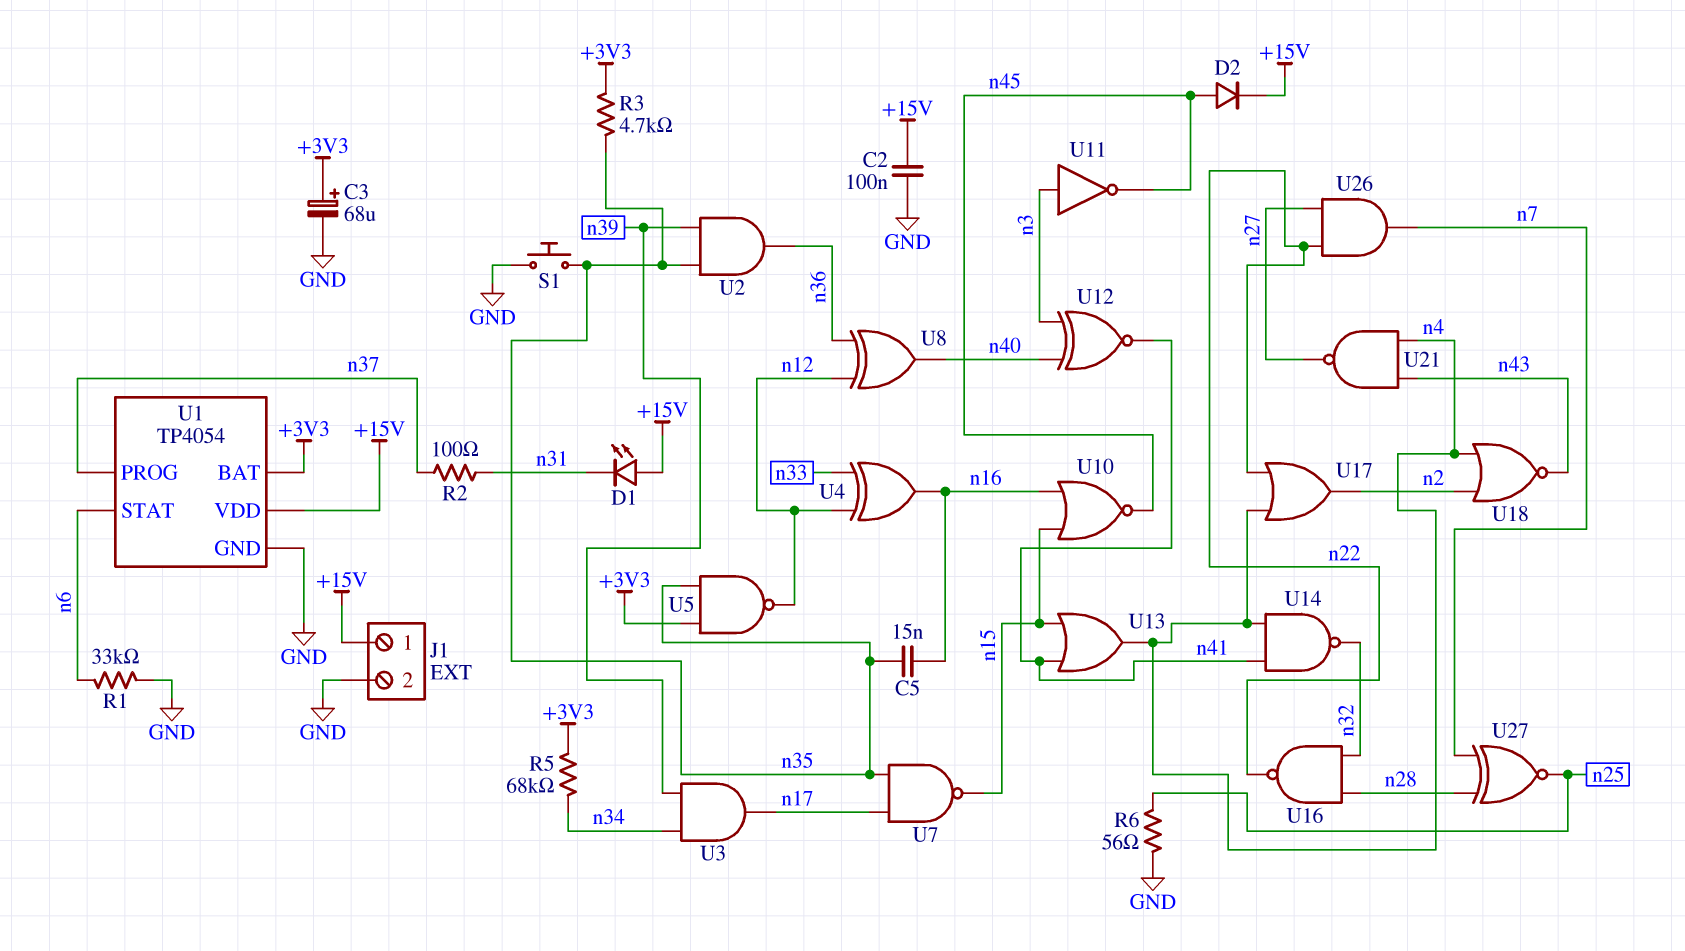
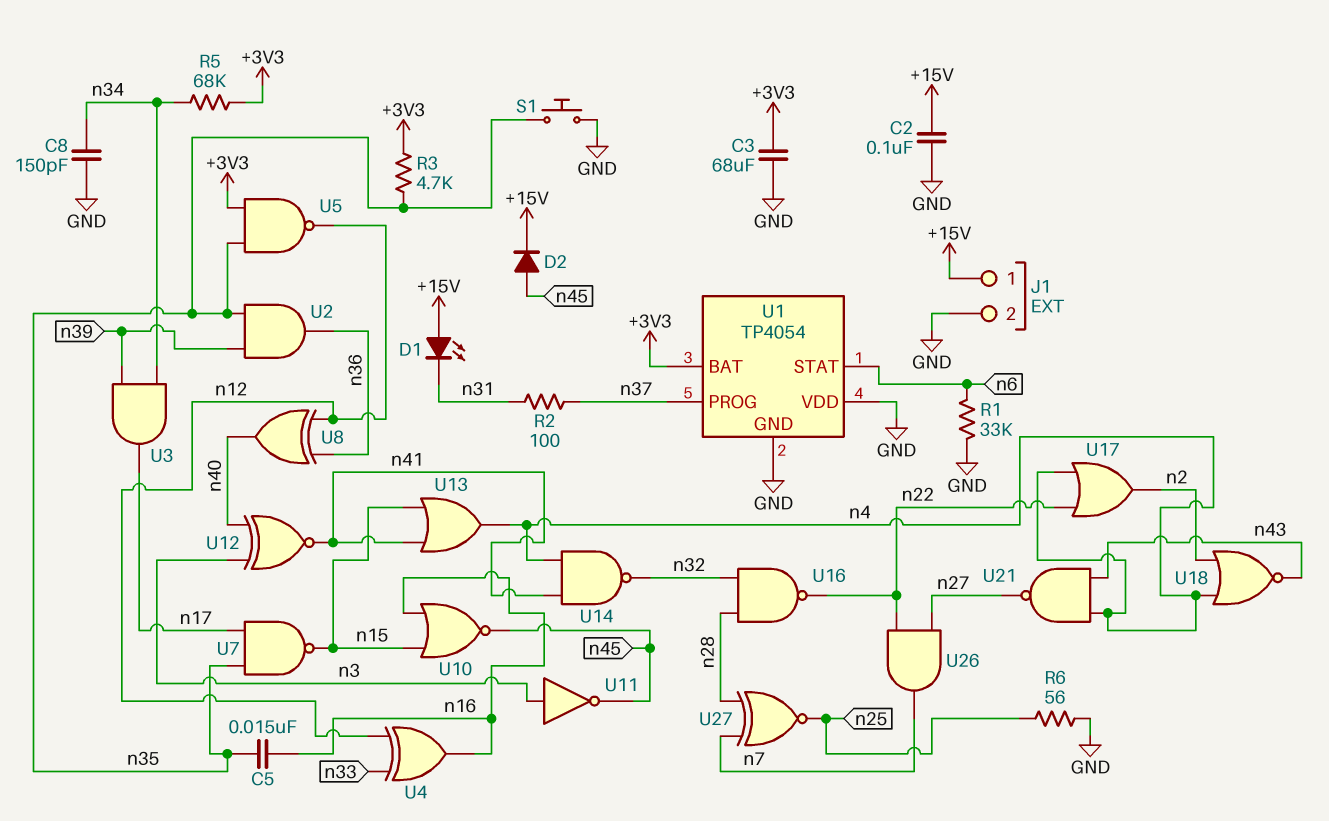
C3: 68uF (plus +3V3, minus GND) -> 68uF (+3V3, GND)
C8: none -> 150pF (GND, n34)
U1 pin VDD: +15V -> GND

